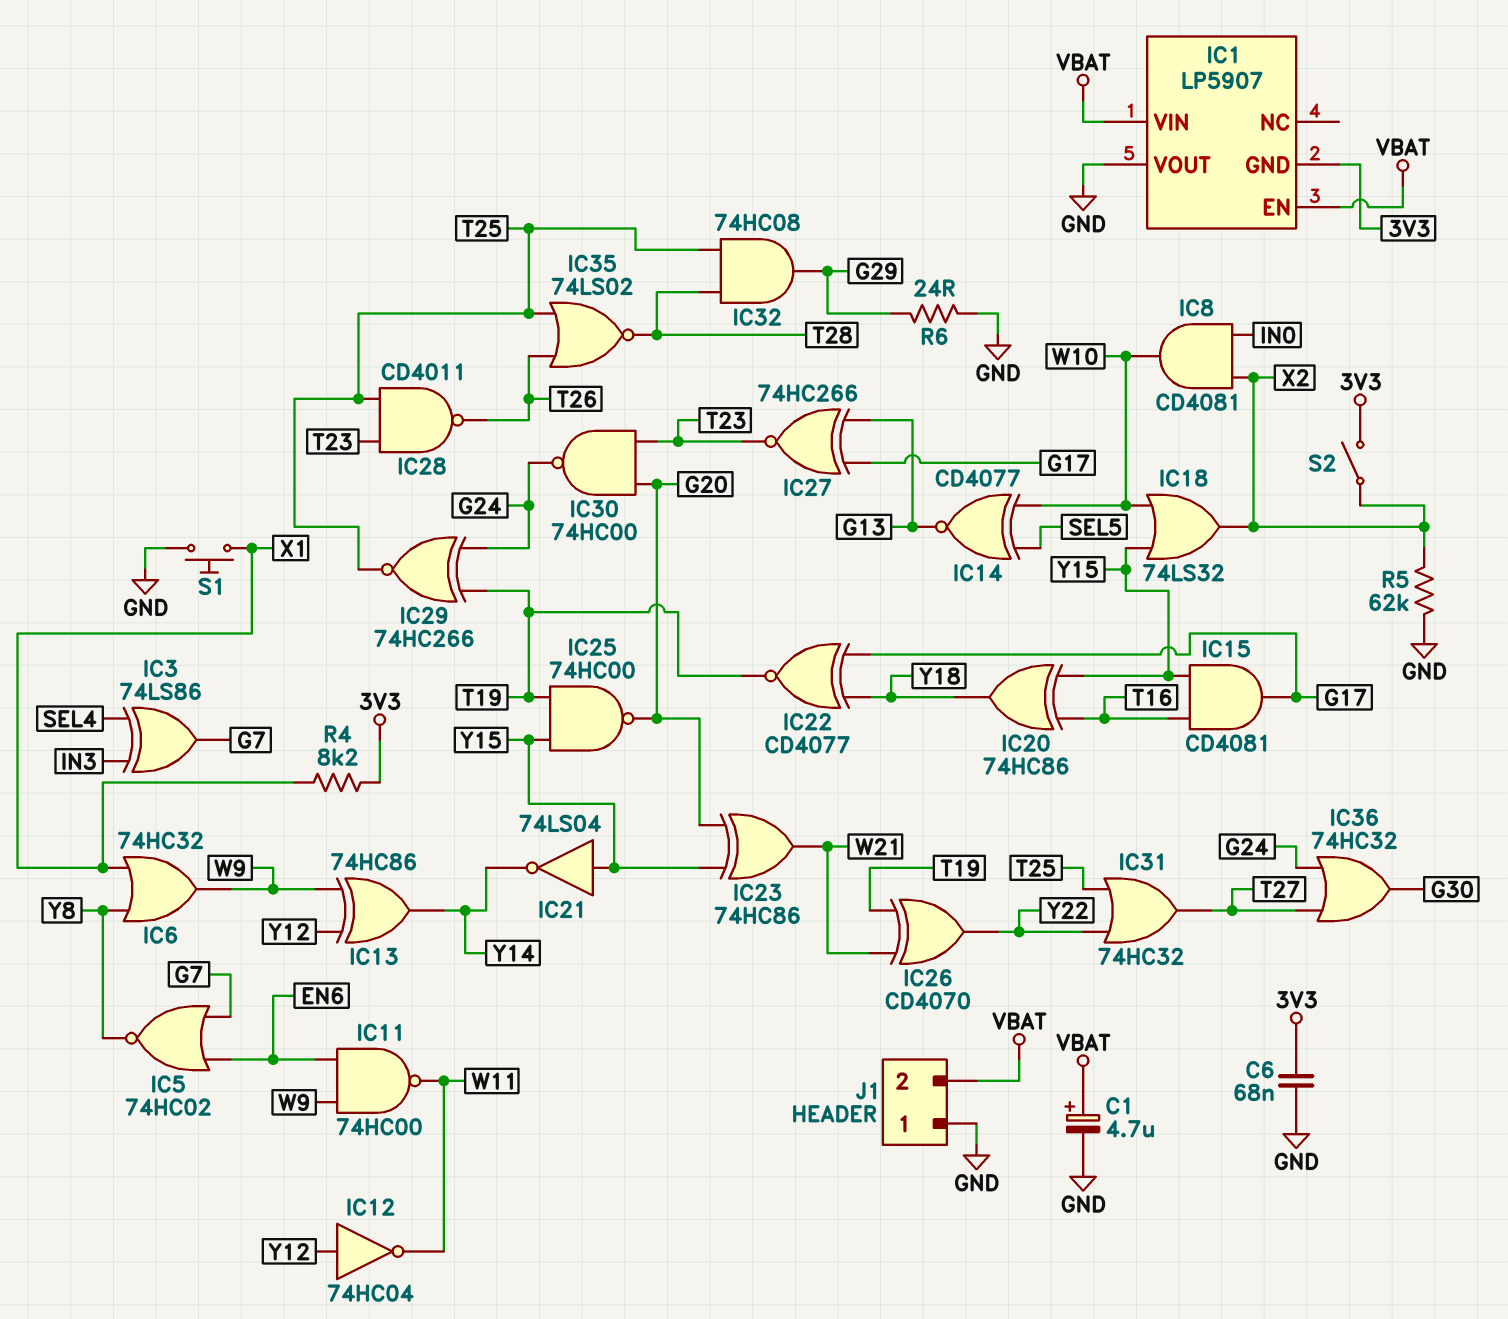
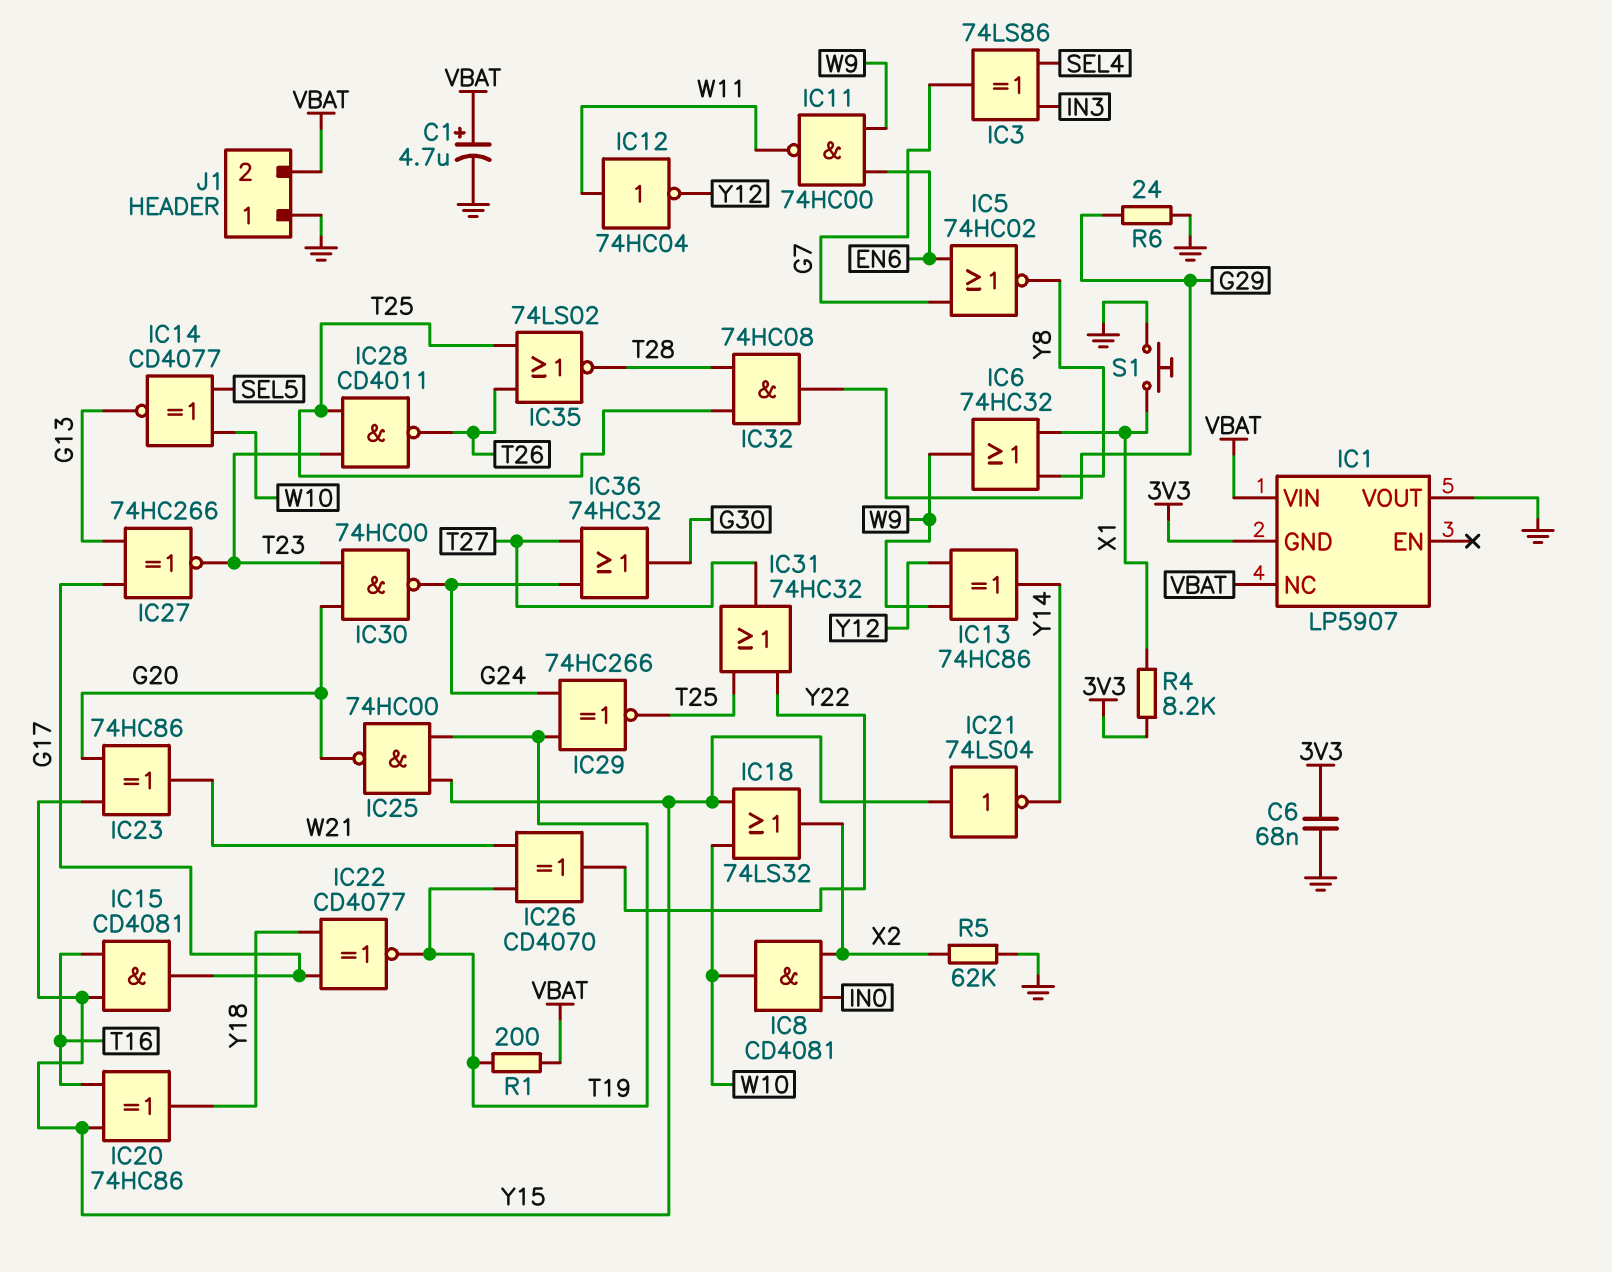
IC1 pin EN: VBAT -> none
IC1 pin NC: none -> VBAT
IC12: NOT 74HC04 (in Y12, out W11) -> NOT 74HC04 (in W11, out Y12)
R1: none -> 200 (T19, VBAT)
S2: switch (3V3, X2) -> none

